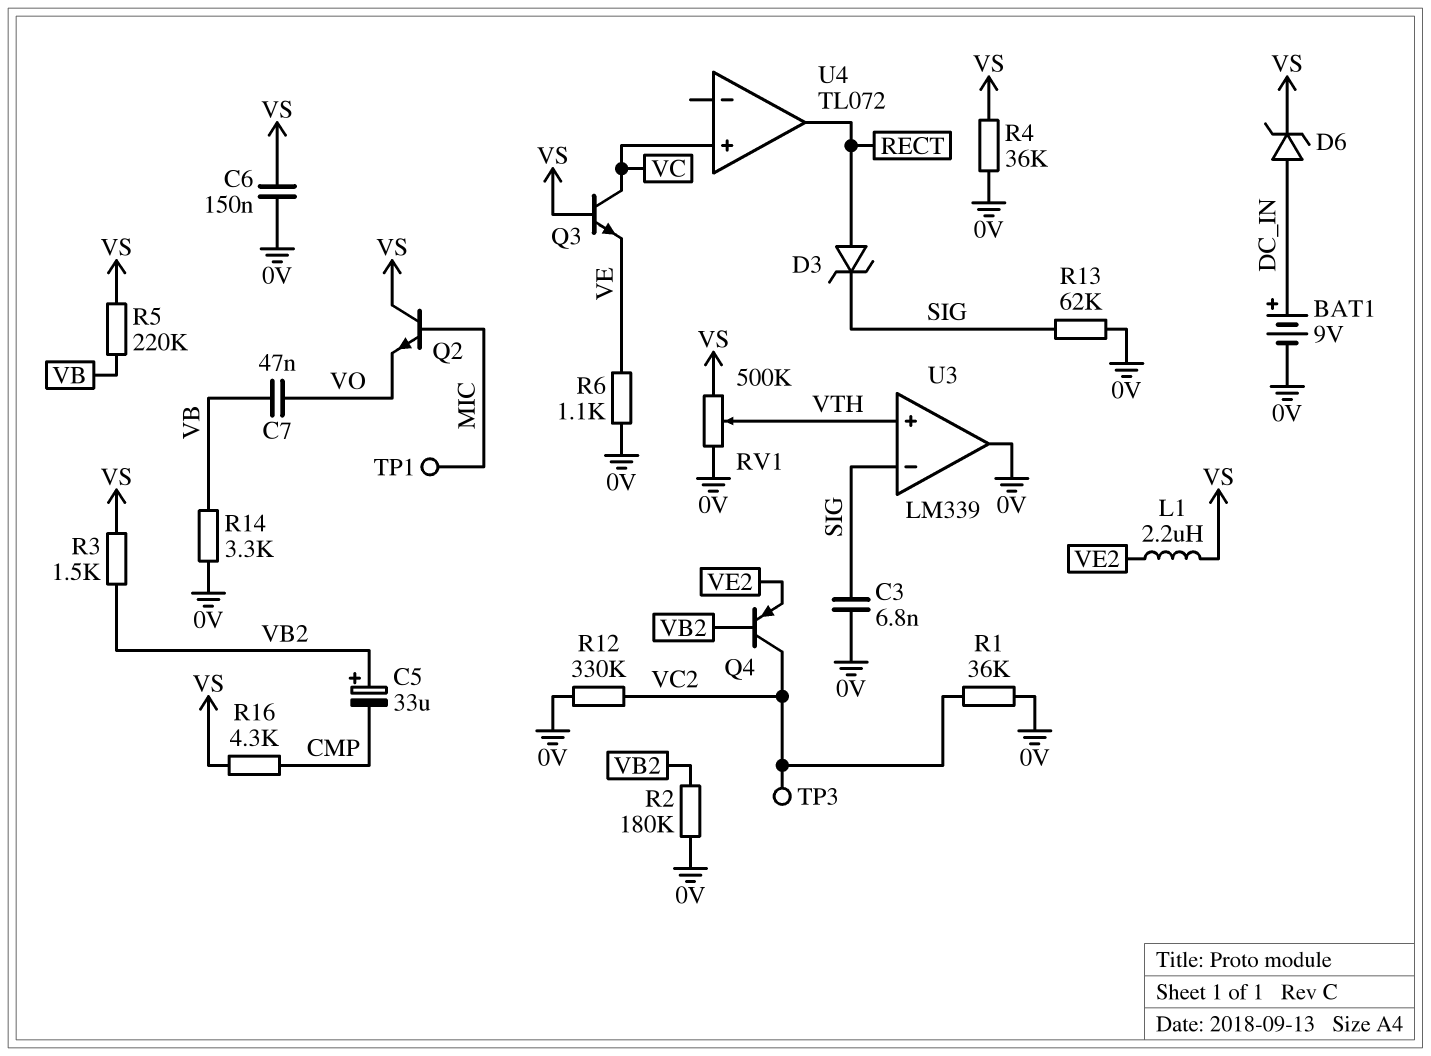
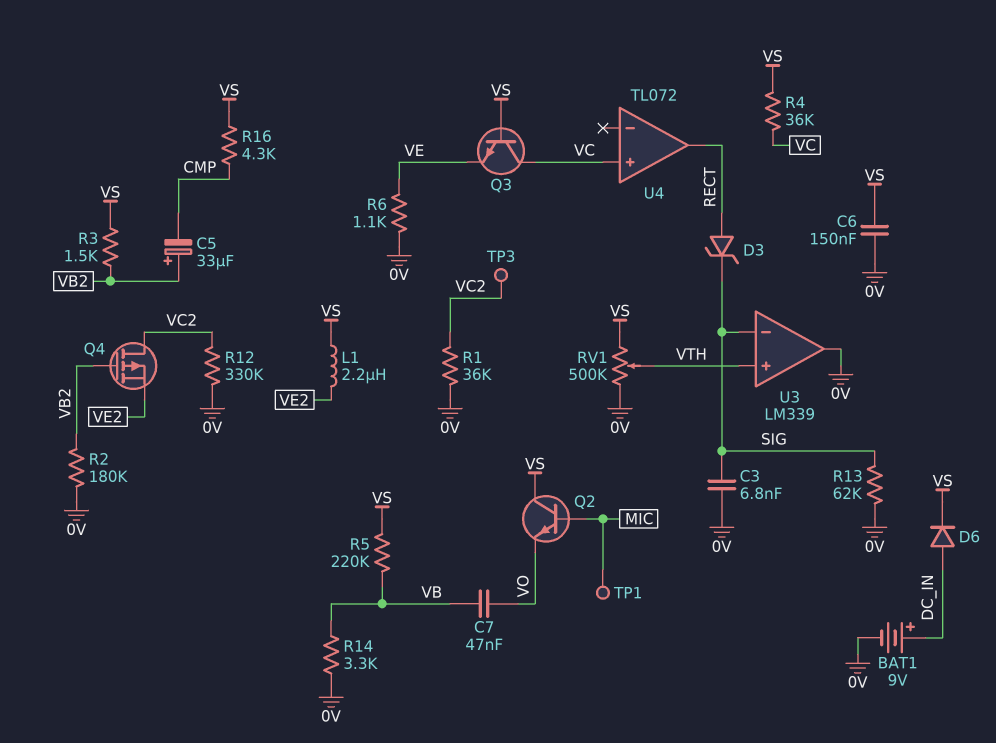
D6: zener (A DC_IN, K VS) -> diode (A DC_IN, K VS)
Q4: PNP (B VB2, C VC2, E VE2) -> PMOS (G VB2, D VC2, S VE2)
R4: 36k (0V, VS) -> 36k (VC, VS)

